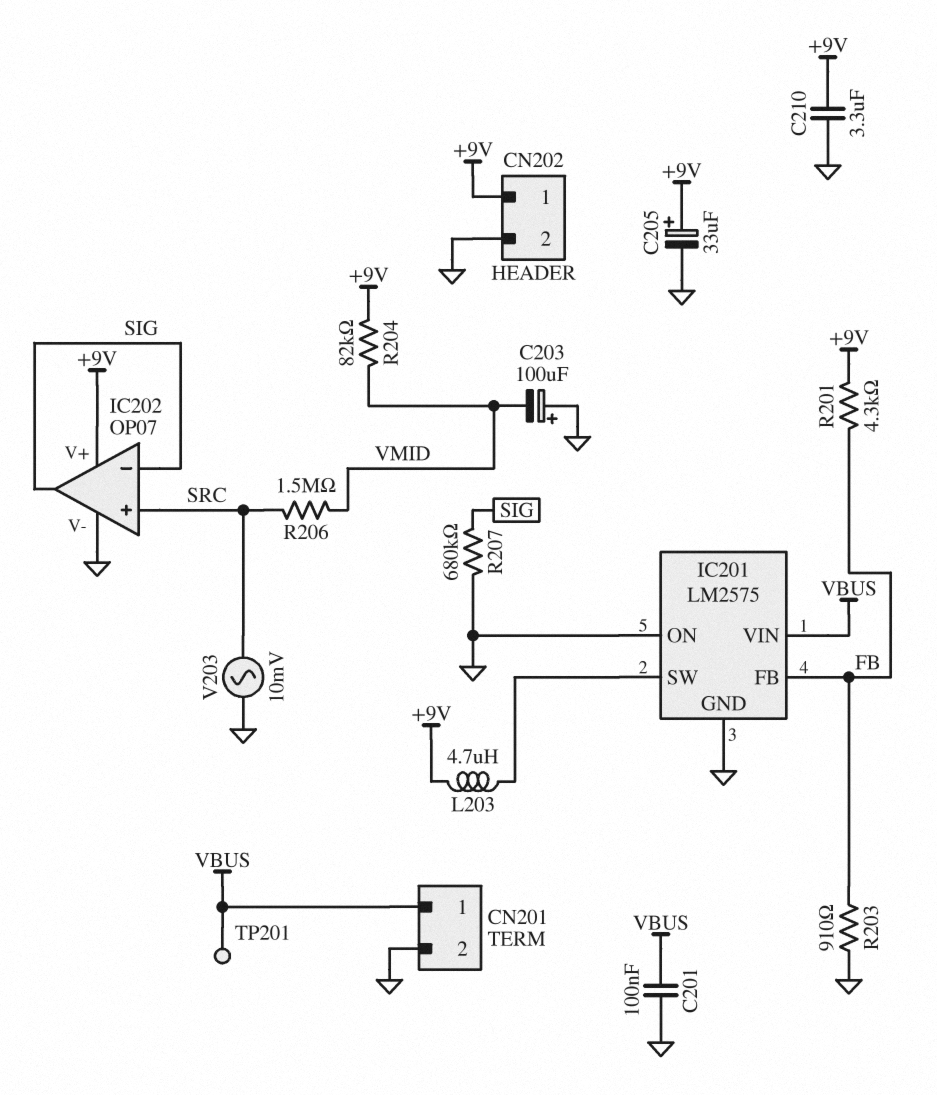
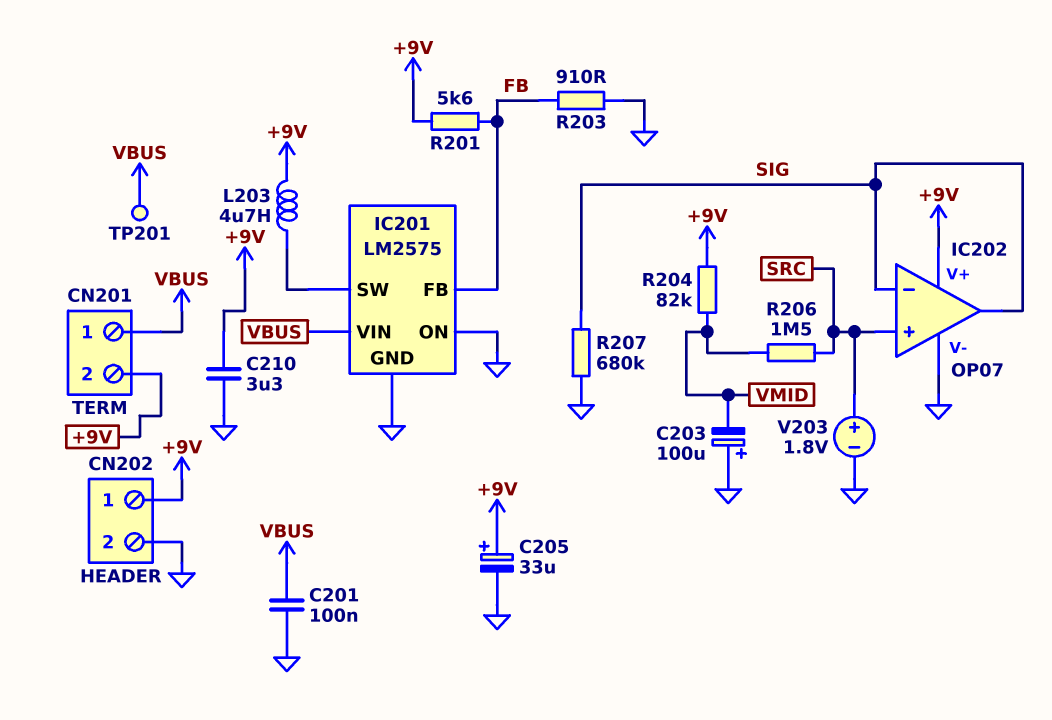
CN201 pin 2: GND -> +9V
R201: 4.3k (+9V, FB) -> 5.6k (+9V, FB)
V203: AC 10mV (GND, SRC) -> 1.8V (plus SRC, minus GND)

